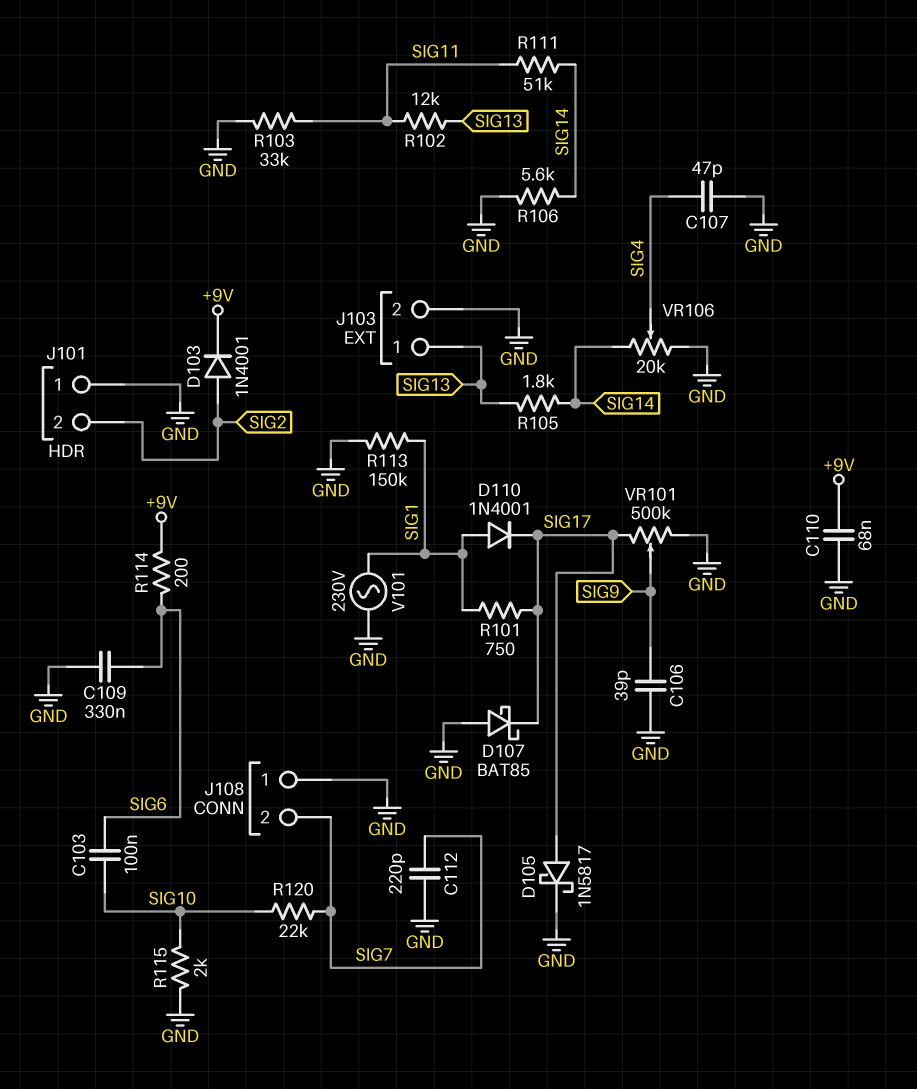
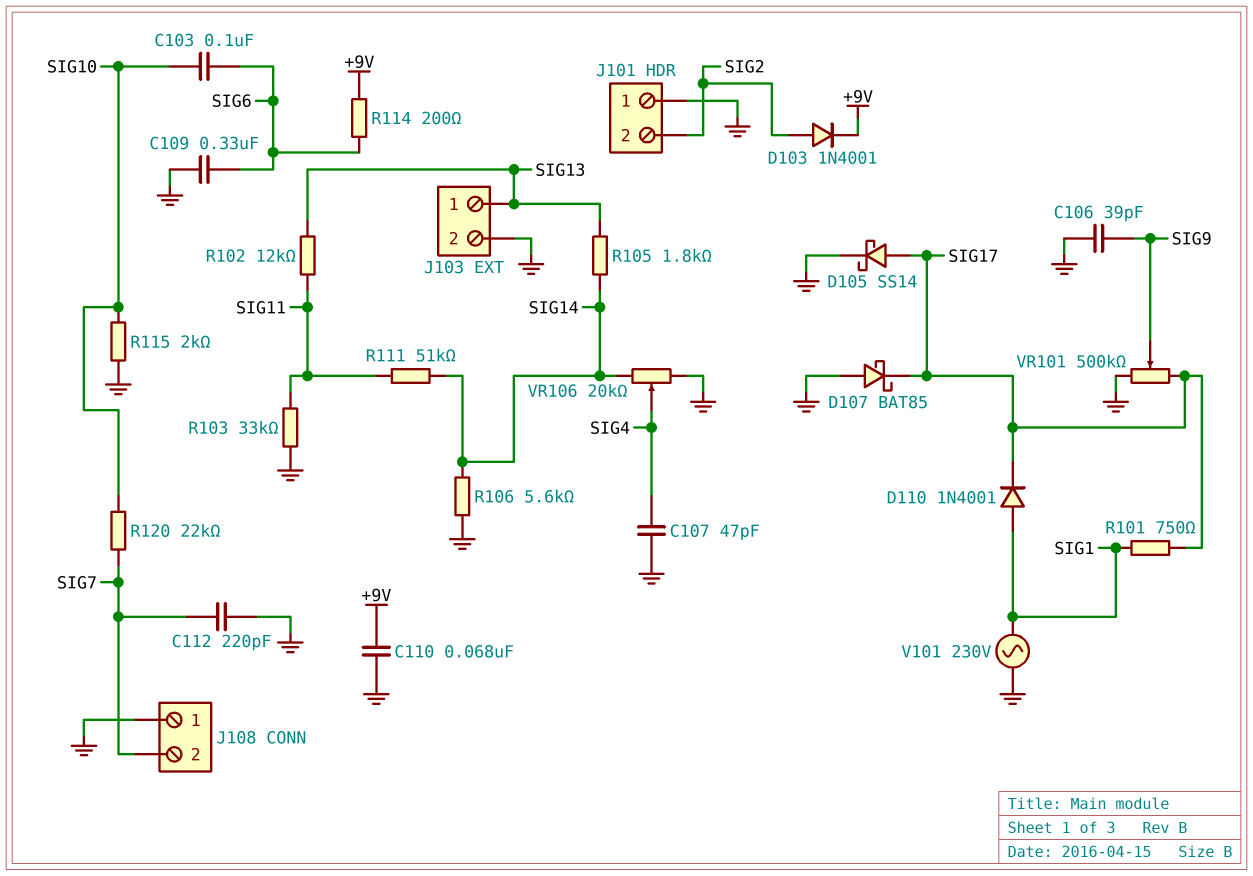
D105: schottky 1N5817 (A SIG17, K GND) -> schottky SS14 (A SIG17, K GND)
R113: 150k (GND, SIG1) -> none

